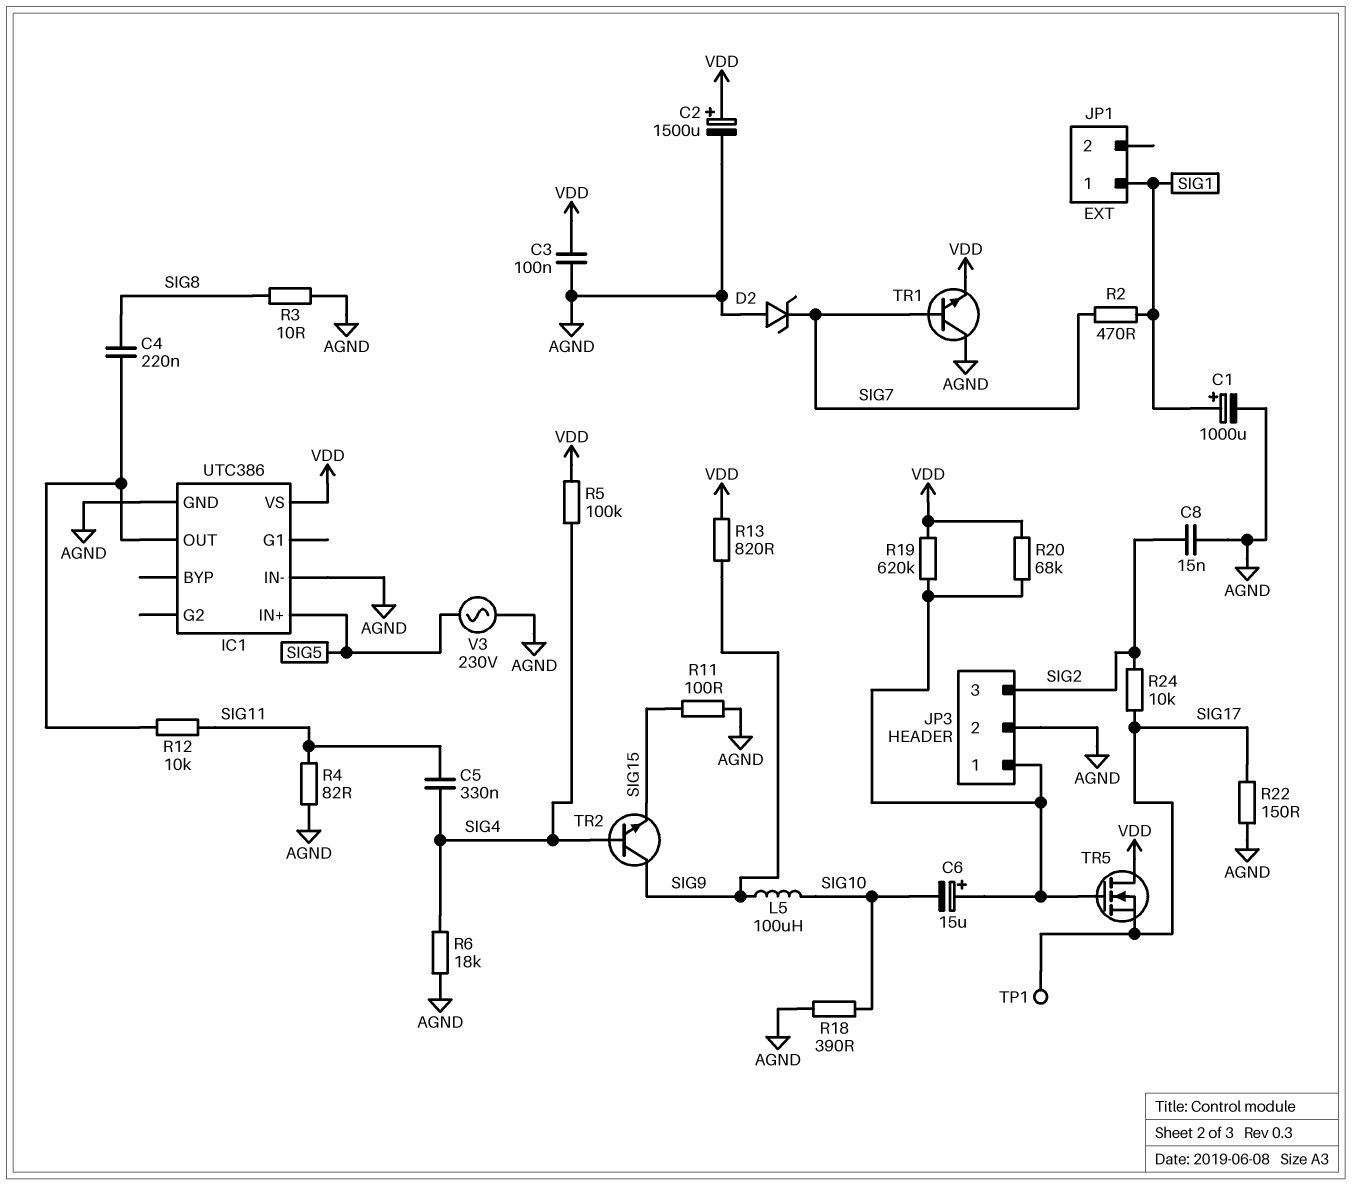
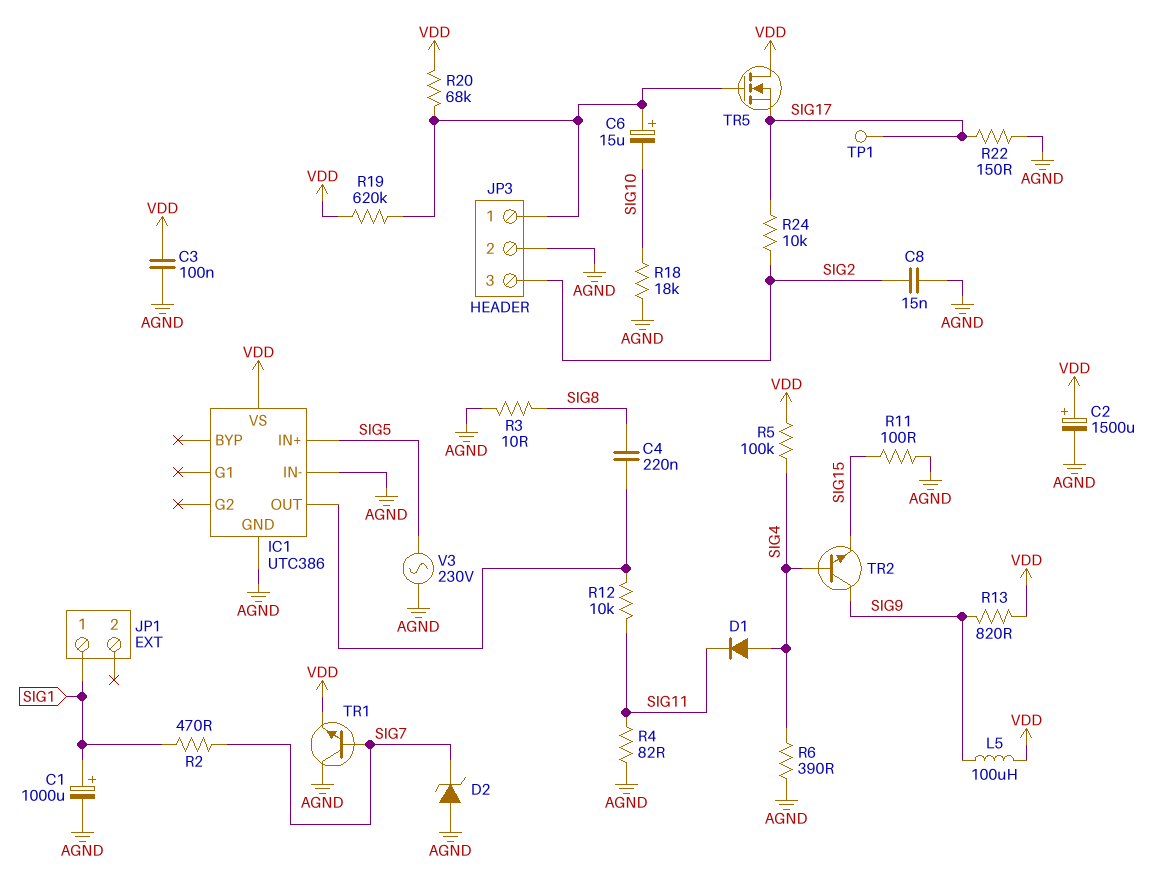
C5: 330nF (SIG4, SIG11) -> none
D1: none -> diode (A SIG4, K SIG11)
L5: 100uH (SIG9, SIG10) -> 100uH (SIG9, VDD)
R6: 18k (AGND, SIG4) -> 390 (AGND, SIG4)
R18: 390 (AGND, SIG10) -> 18k (AGND, SIG10)

